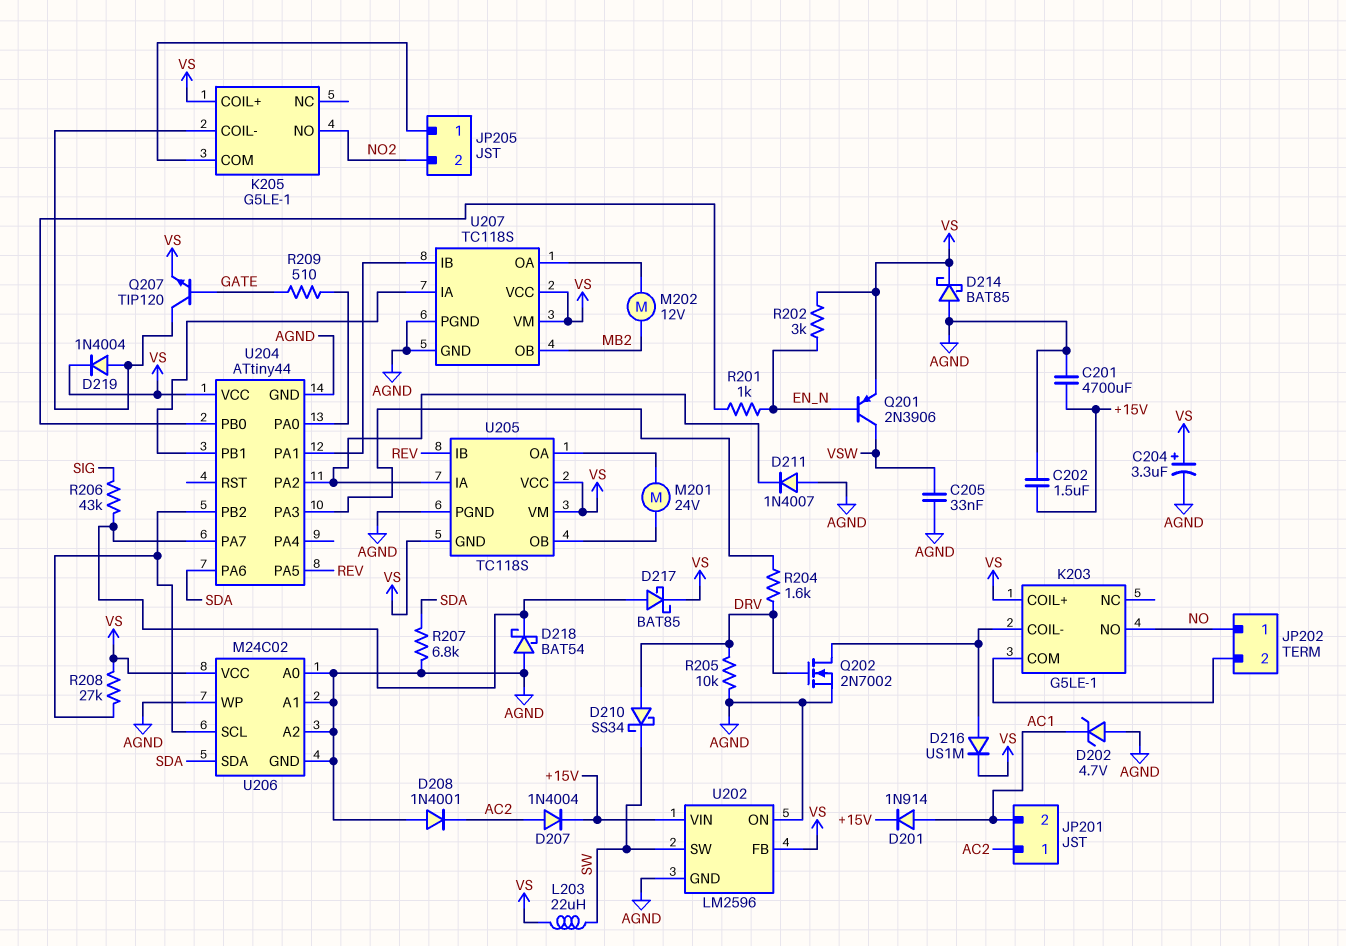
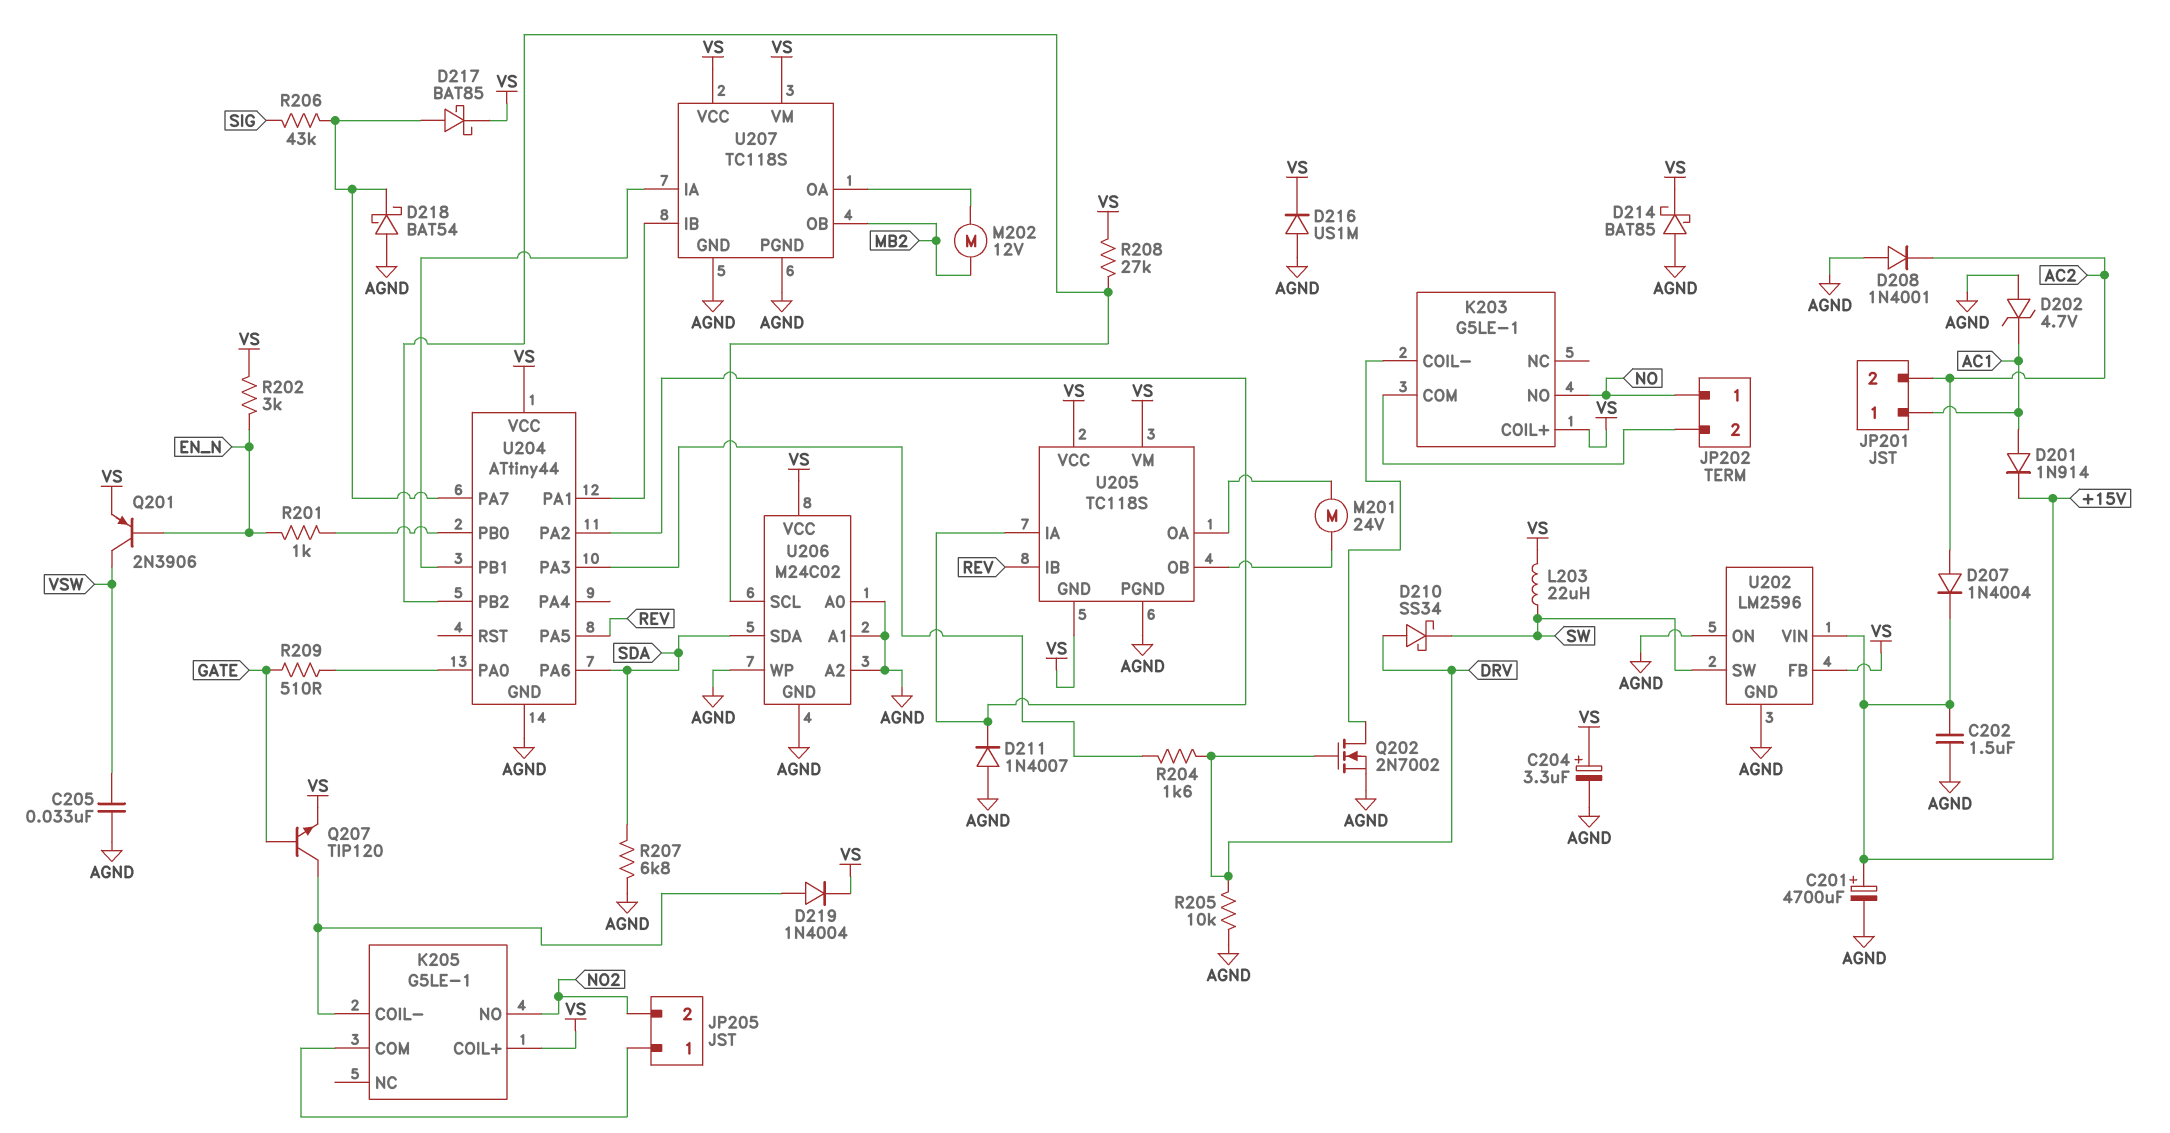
C201: 4700uF (+15V, AGND) -> 4700uF (plus +15V, minus AGND)
D216: diode US1M (A K203/COIL-, K VS) -> diode US1M (A AGND, K VS)
JP201 pin 1: AC2 -> AC1
JP201 pin 2: AC1 -> AC2

